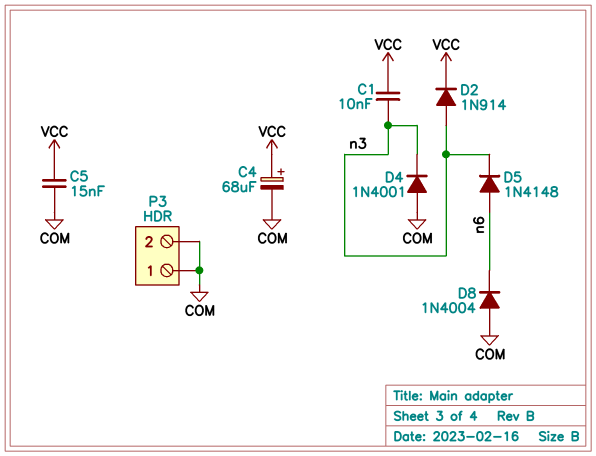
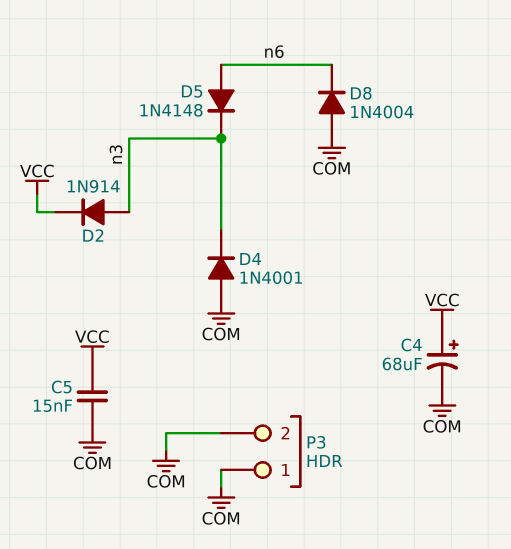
C1: 10nF (VCC, n3) -> none

